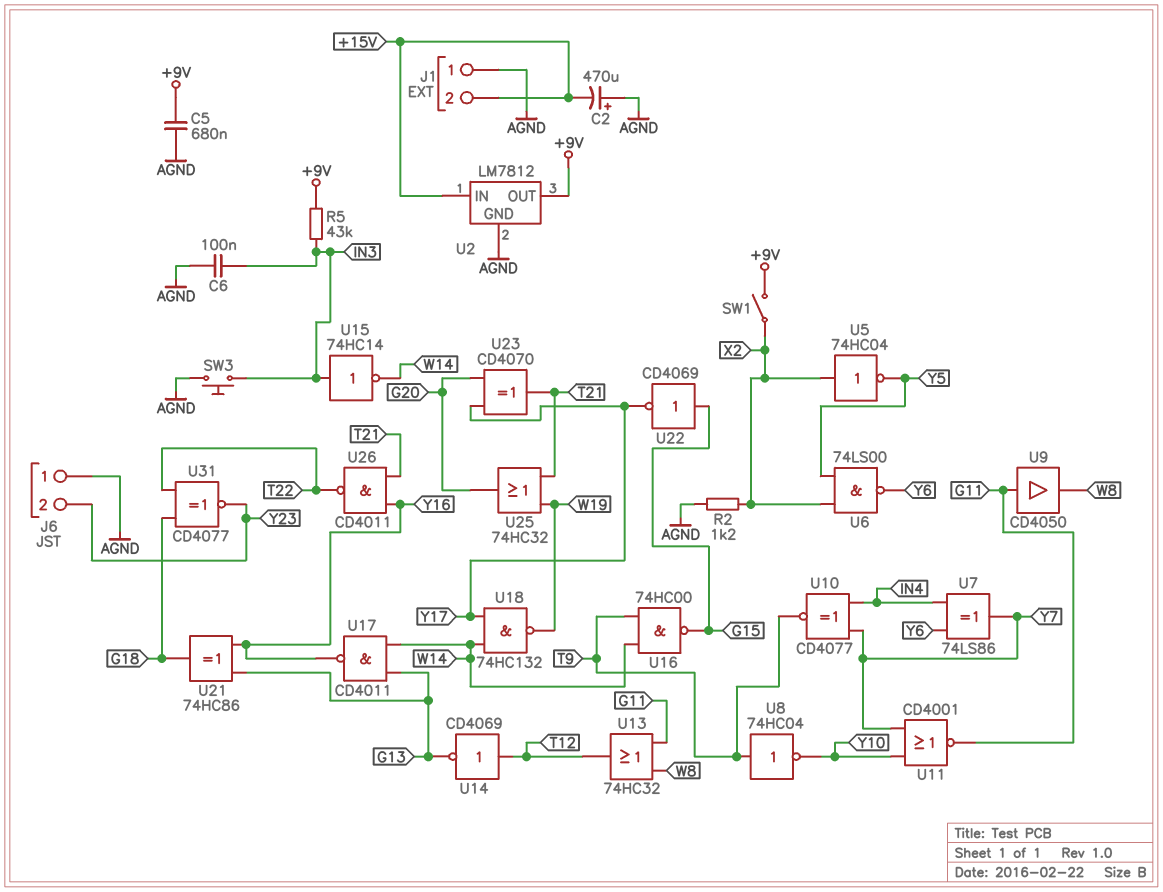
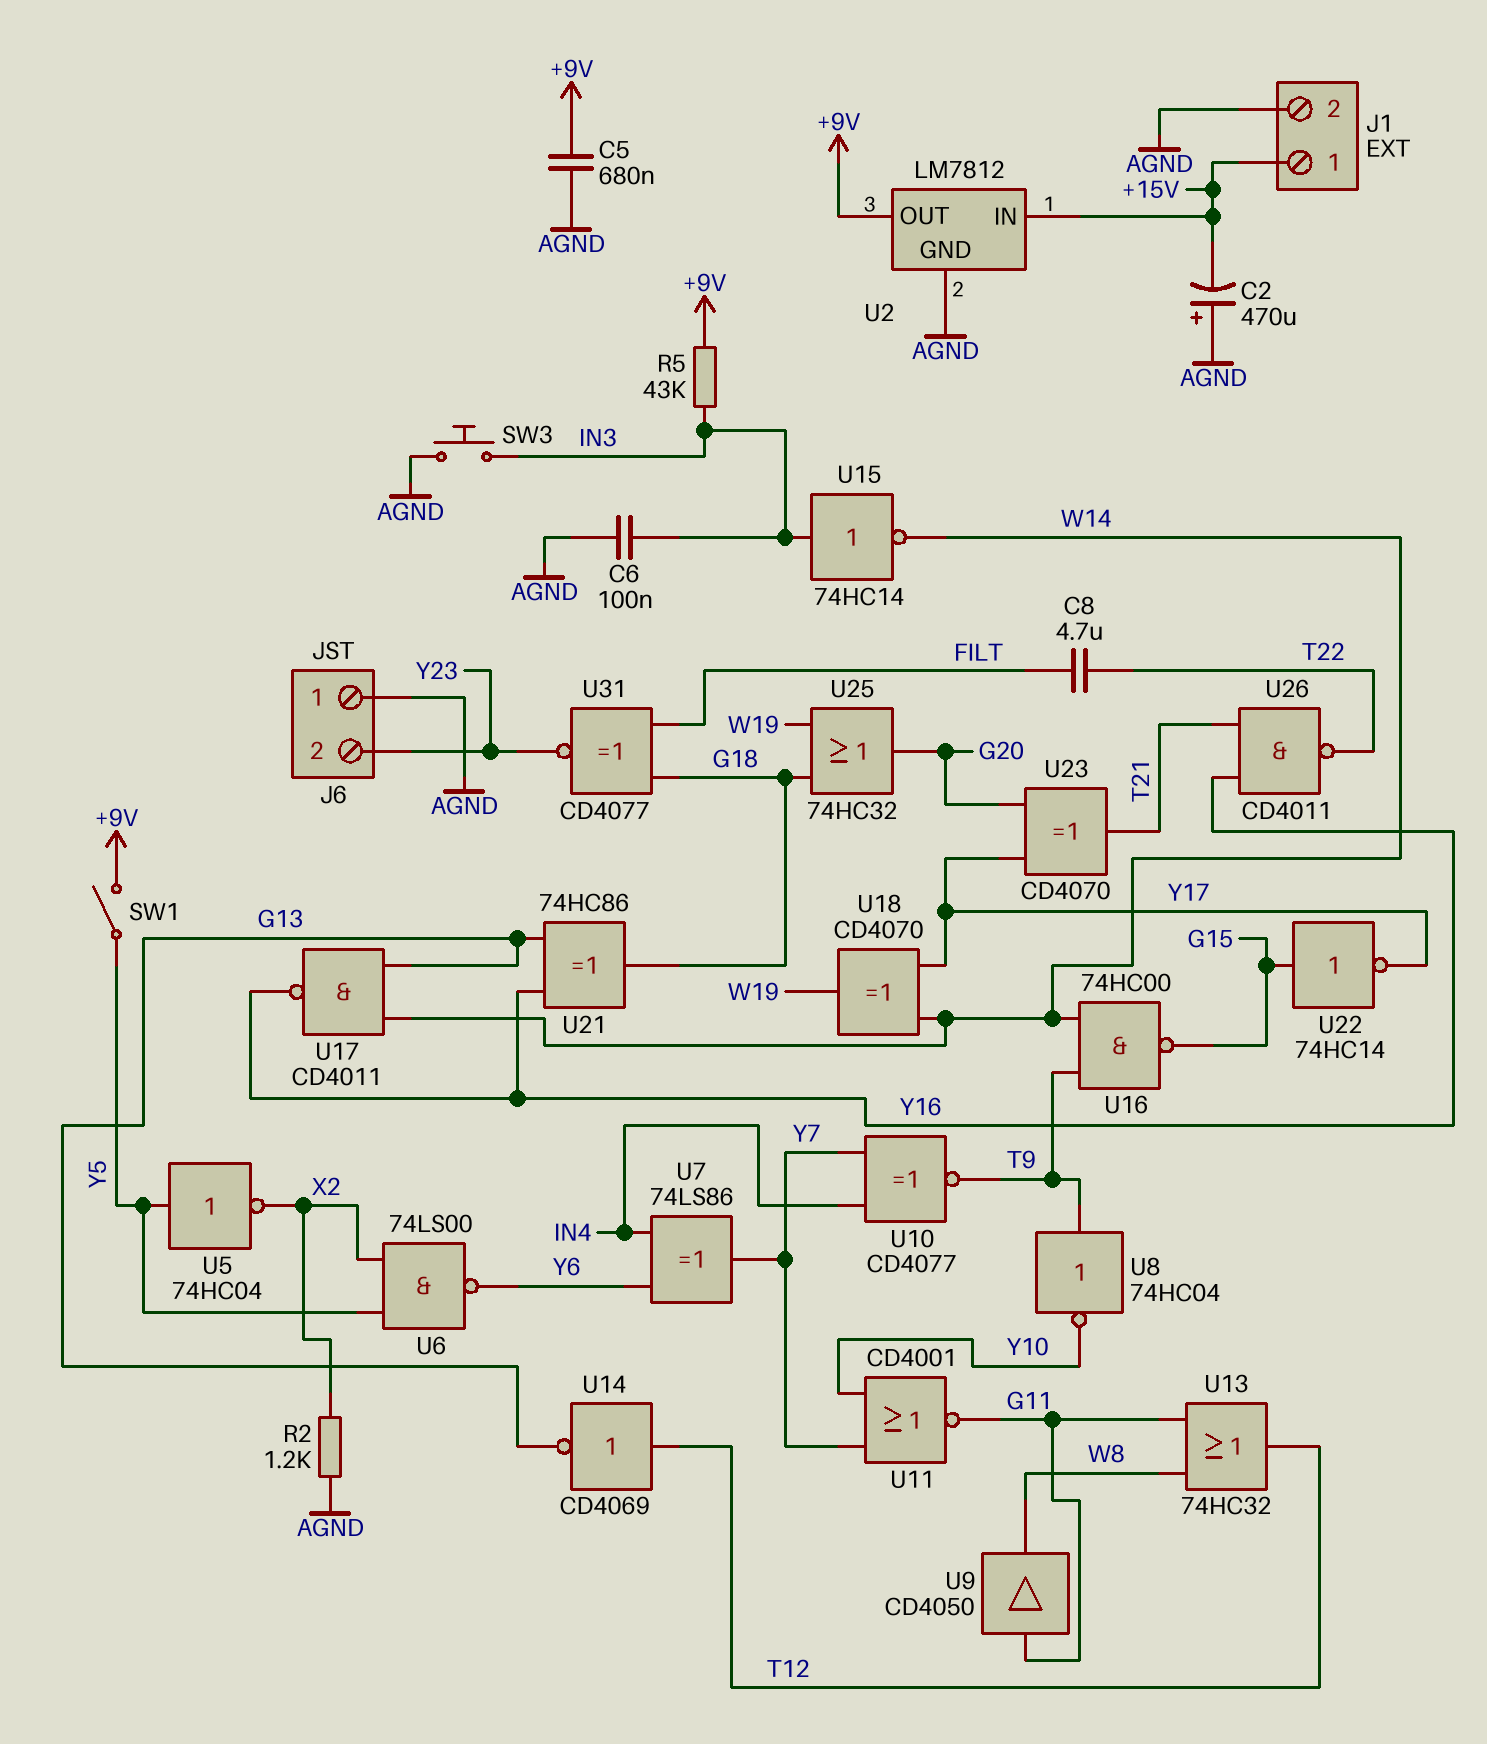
C8: none -> 4.7uF (FILT, T22)
J1 pin 1: AGND -> +15V
J1 pin 2: +15V -> AGND
SW1: switch (+9V, X2) -> switch (+9V, Y5)
U5: NOT 74HC04 (in X2, out Y5) -> NOT 74HC04 (in Y5, out X2)
U18: NAND 74HC132 (in W14, in Y17, out W19) -> XOR CD4070 (in W14, in Y17, out W19)
U22: NOT CD4069 (in G15, out Y17) -> NOT 74HC14 (in G15, out Y17)
U25: OR 74HC32 (in T21, in W19, out G20) -> OR 74HC32 (in G18, in W19, out G20)
U31: XNOR CD4077 (in G18, in T22, out Y23) -> XNOR CD4077 (in FILT, in G18, out Y23)

